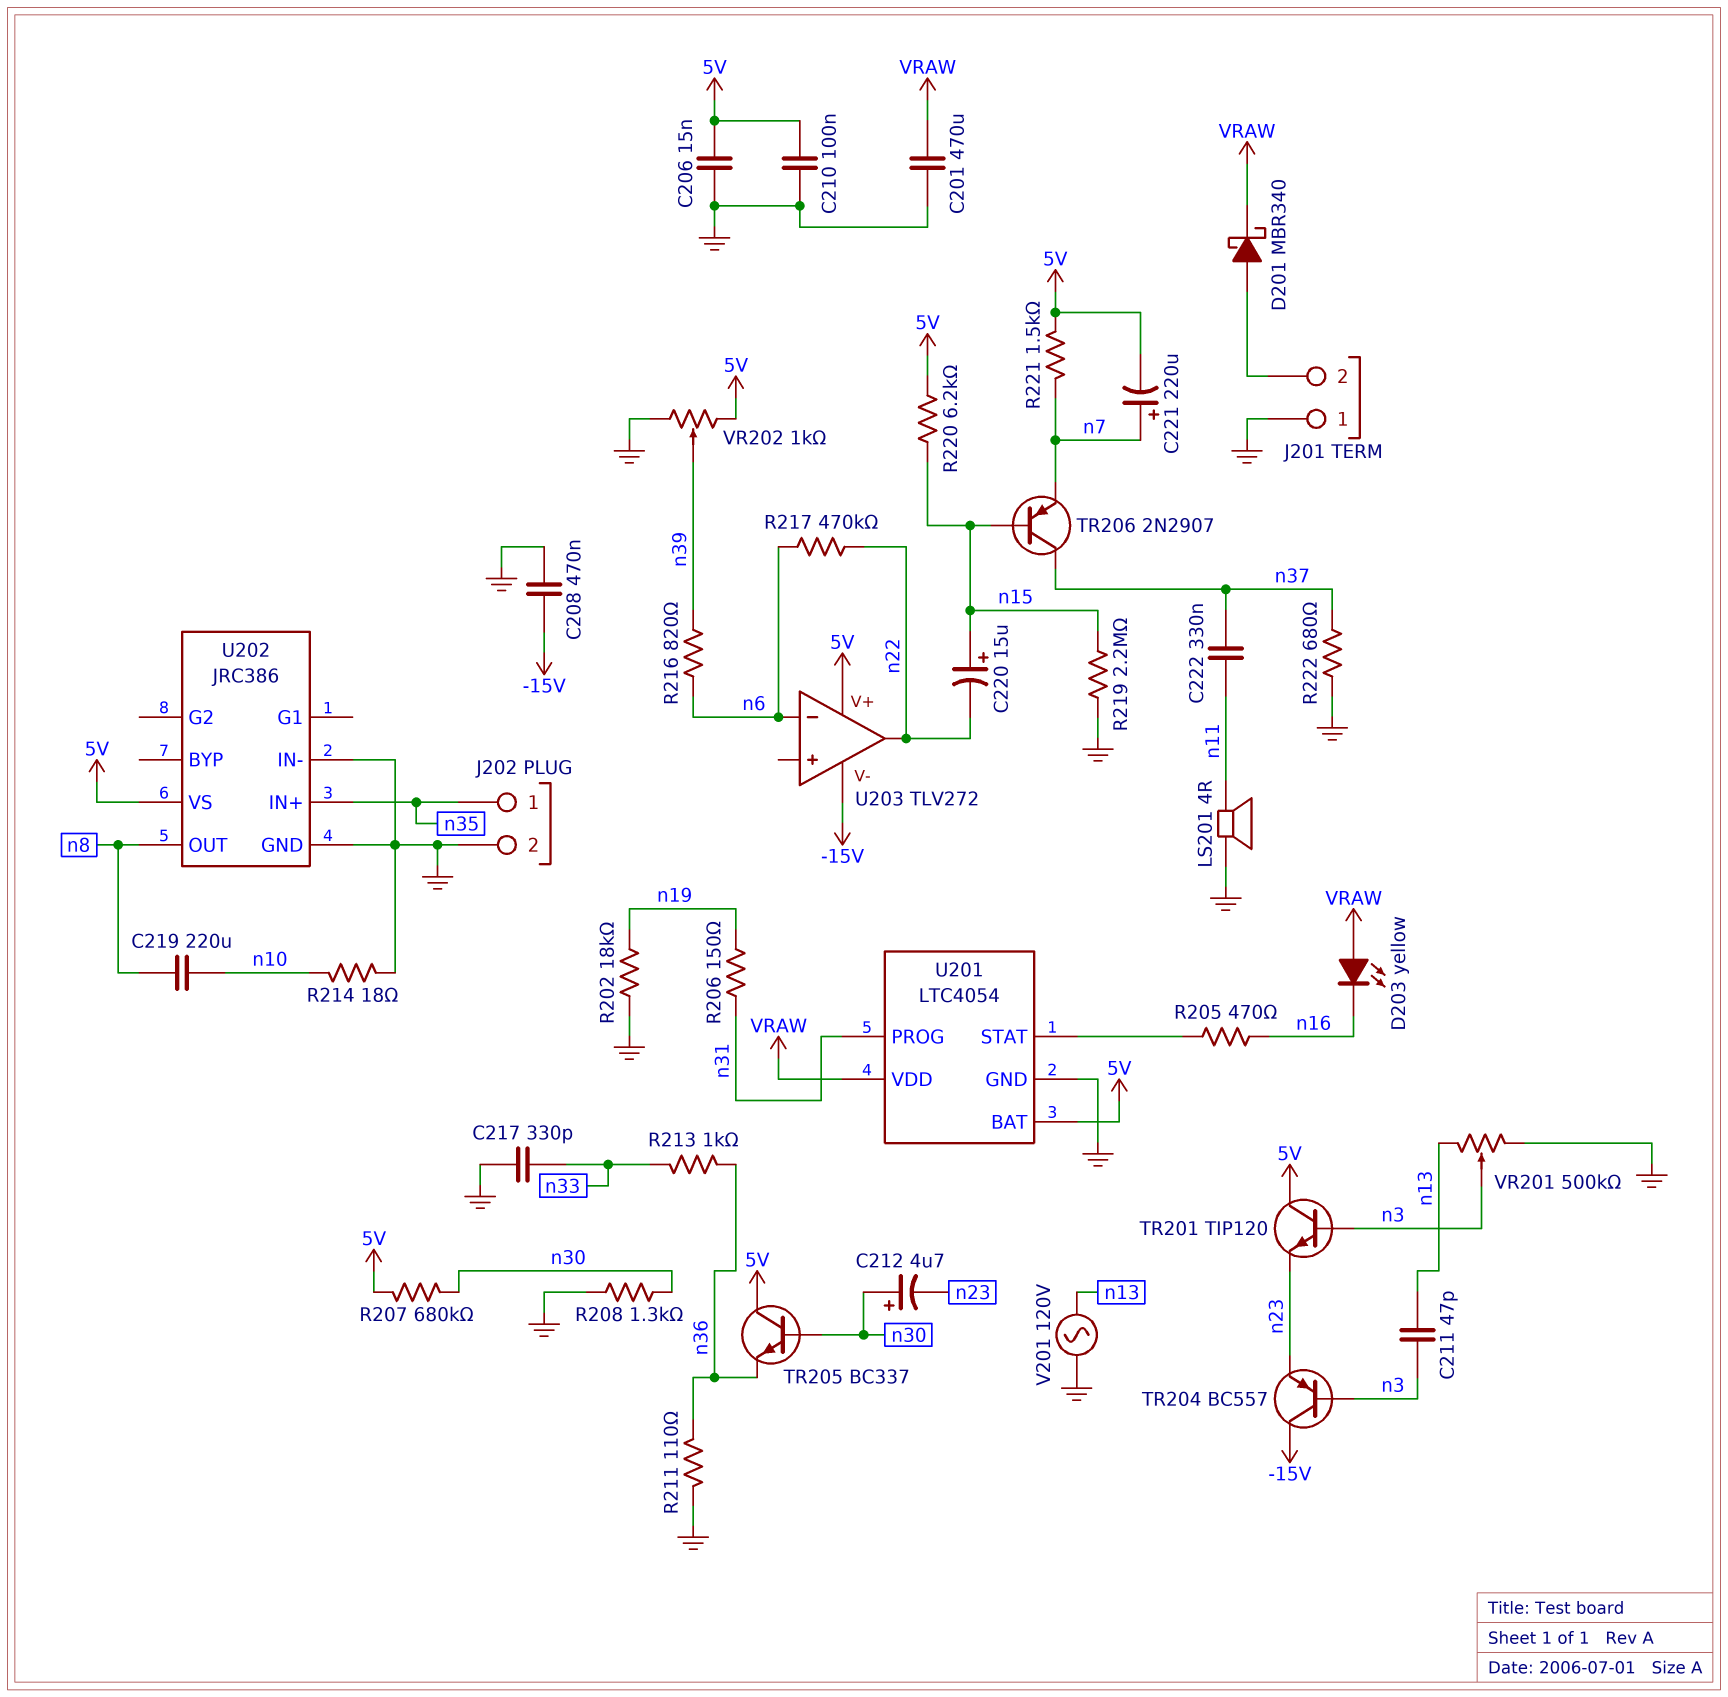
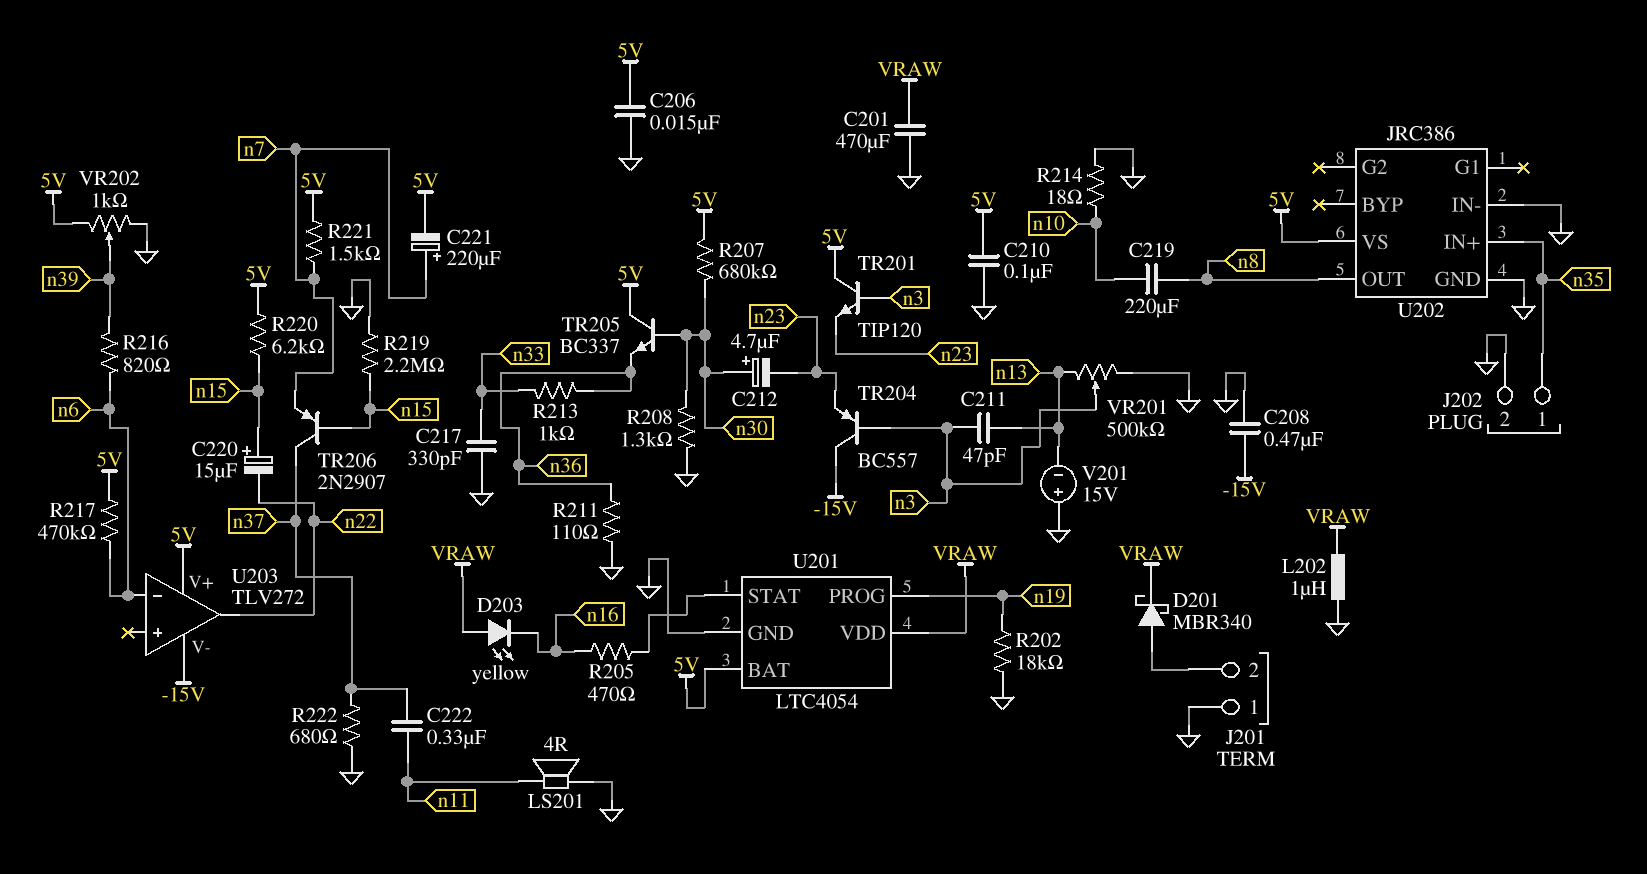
L202: none -> 1uH (GND, VRAW)
R206: 150 (n19, n31) -> none
R217: 470k (n6, n22) -> 470k (5V, n6)
U201 pin PROG: n31 -> n19
V201: AC 120V (GND, n13) -> 15V (plus GND, minus n13)

